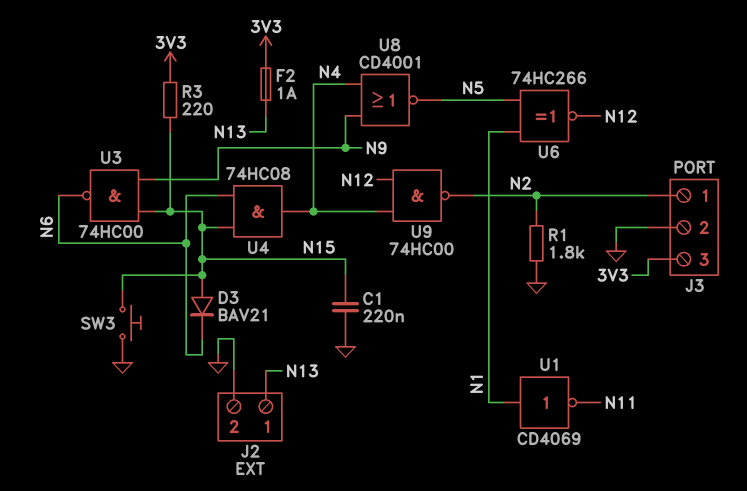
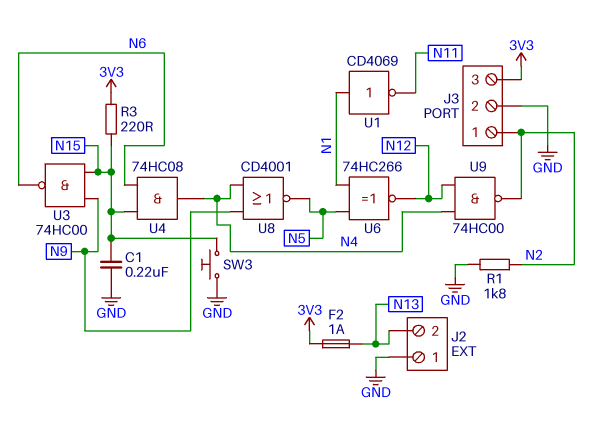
D3: diode BAV21 (A N15, K N6) -> none
J2 pin 1: N13 -> GND
J2 pin 2: GND -> N13

